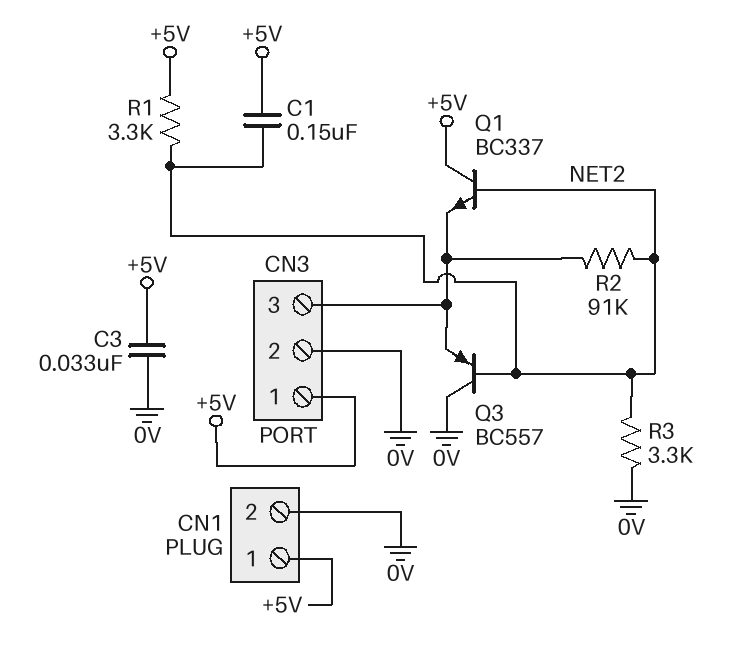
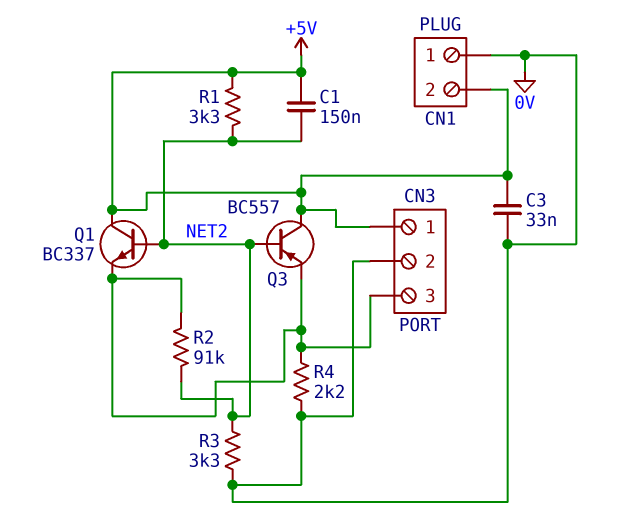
CN1 pin 1: +5V -> 0V
CN1 pin 2: 0V -> +5V
Q3: PNP BC557 (B NET2, C 0V, E CN3/3) -> PNP BC557 (B NET2, C +5V, E CN3/3)
R4: none -> 2.2k (0V, CN3/3)

